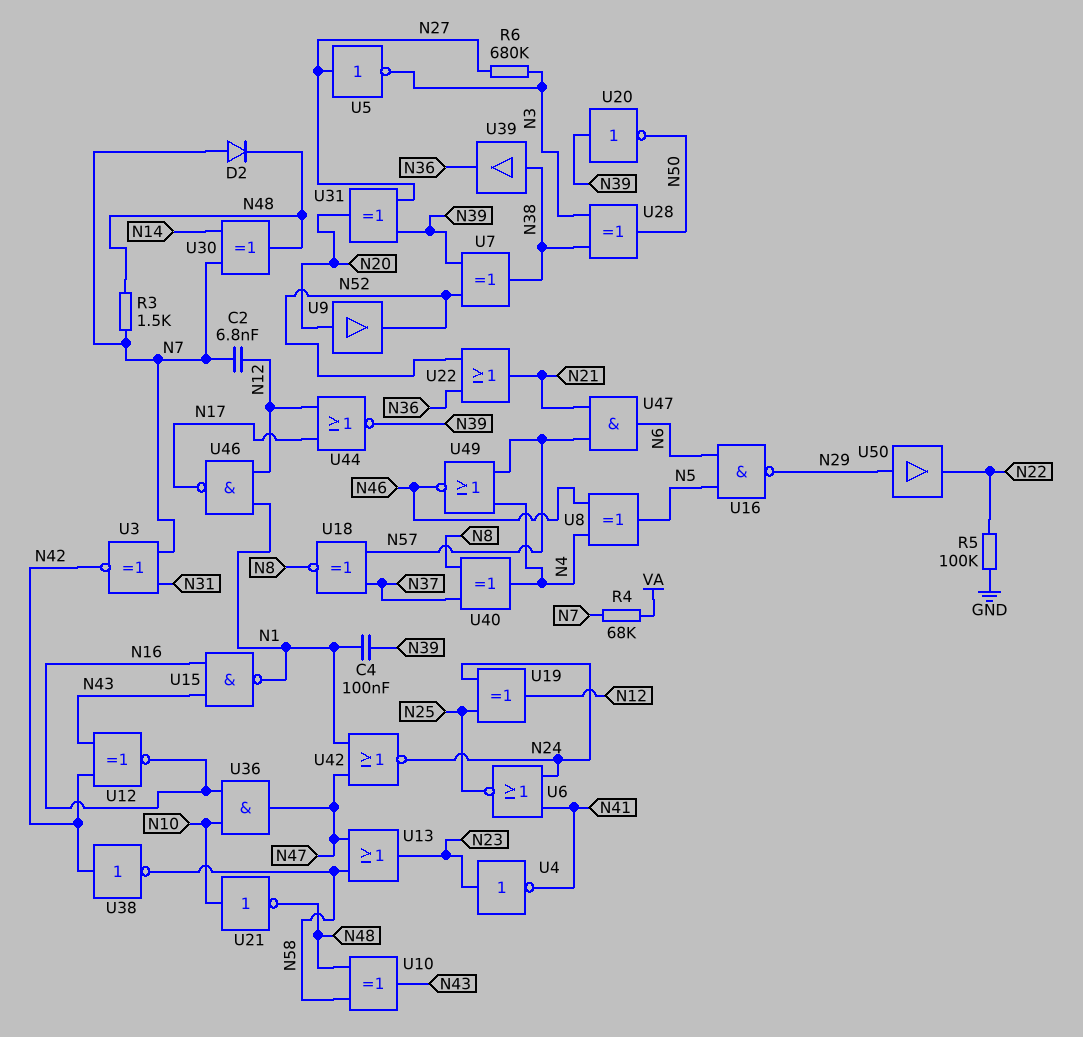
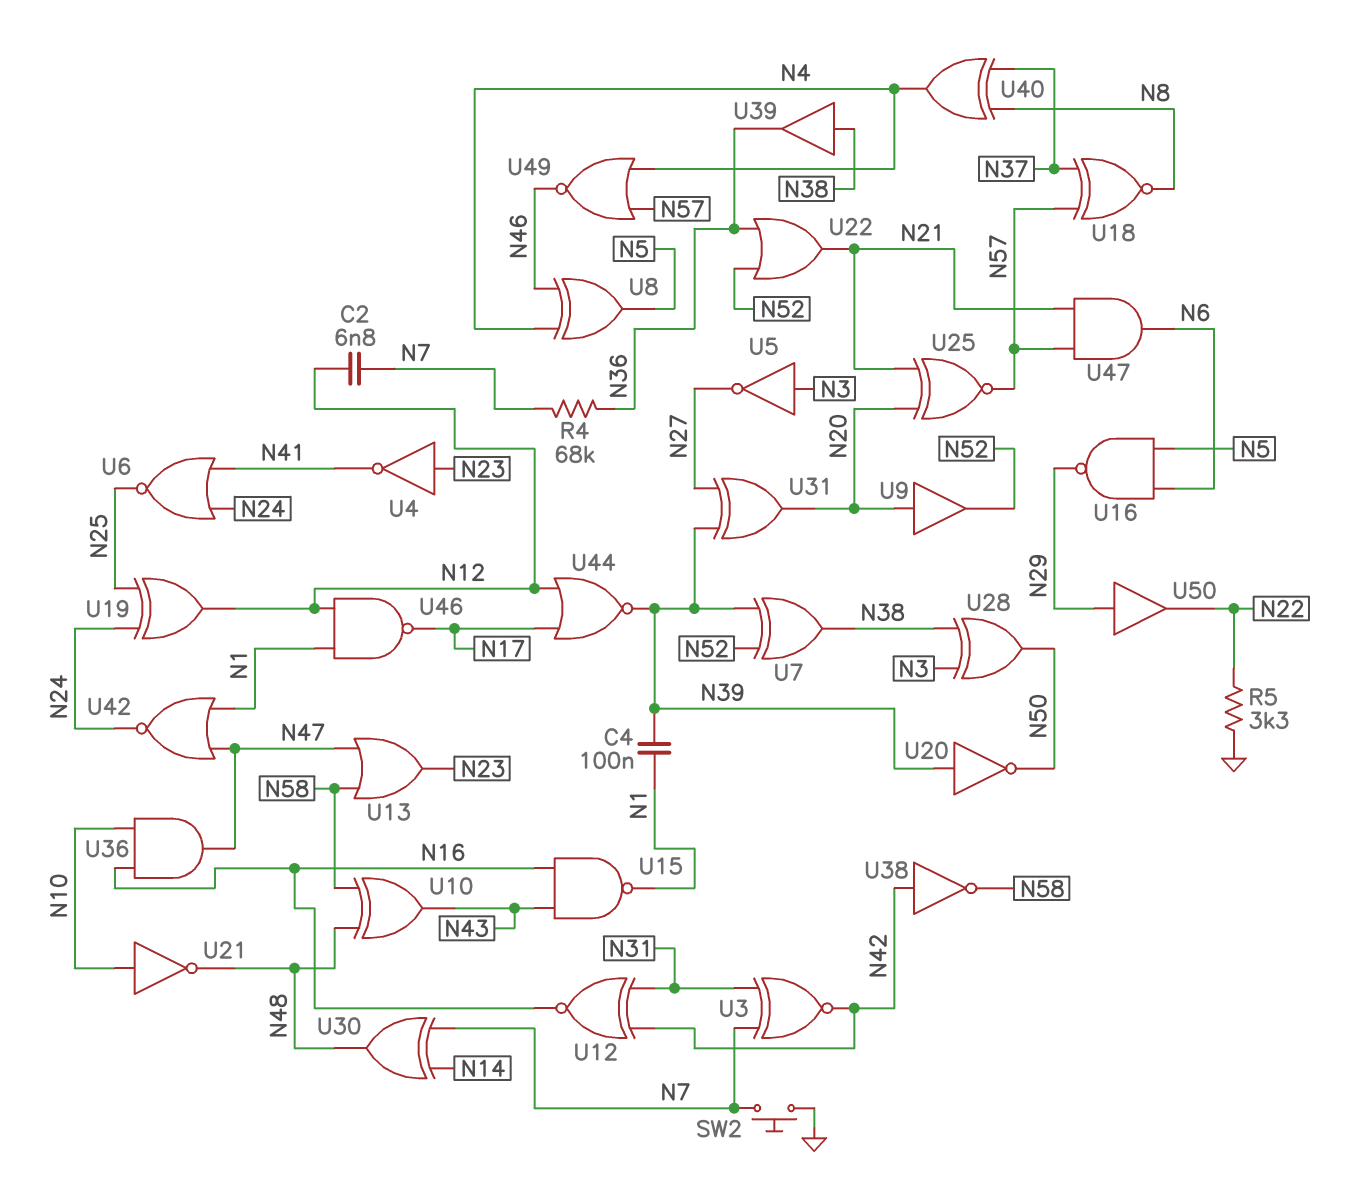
D2: diode (A N7, K N48) -> none
R3: 1.5k (N7, N48) -> none
R4: 68k (N7, VA) -> 68k (N7, N36)
R5: 100k (GND, N22) -> 3.3k (GND, N22)
R6: 680k (N3, N27) -> none
SW2: none -> button (GND, N7)
U5: NOT (in N27, out N3) -> NOT (in N3, out N27)
U12: XNOR (in N42, in N43, out N16) -> XNOR (in N31, in N42, out N16)
U25: none -> XNOR (in N20, in N21, out N57)

